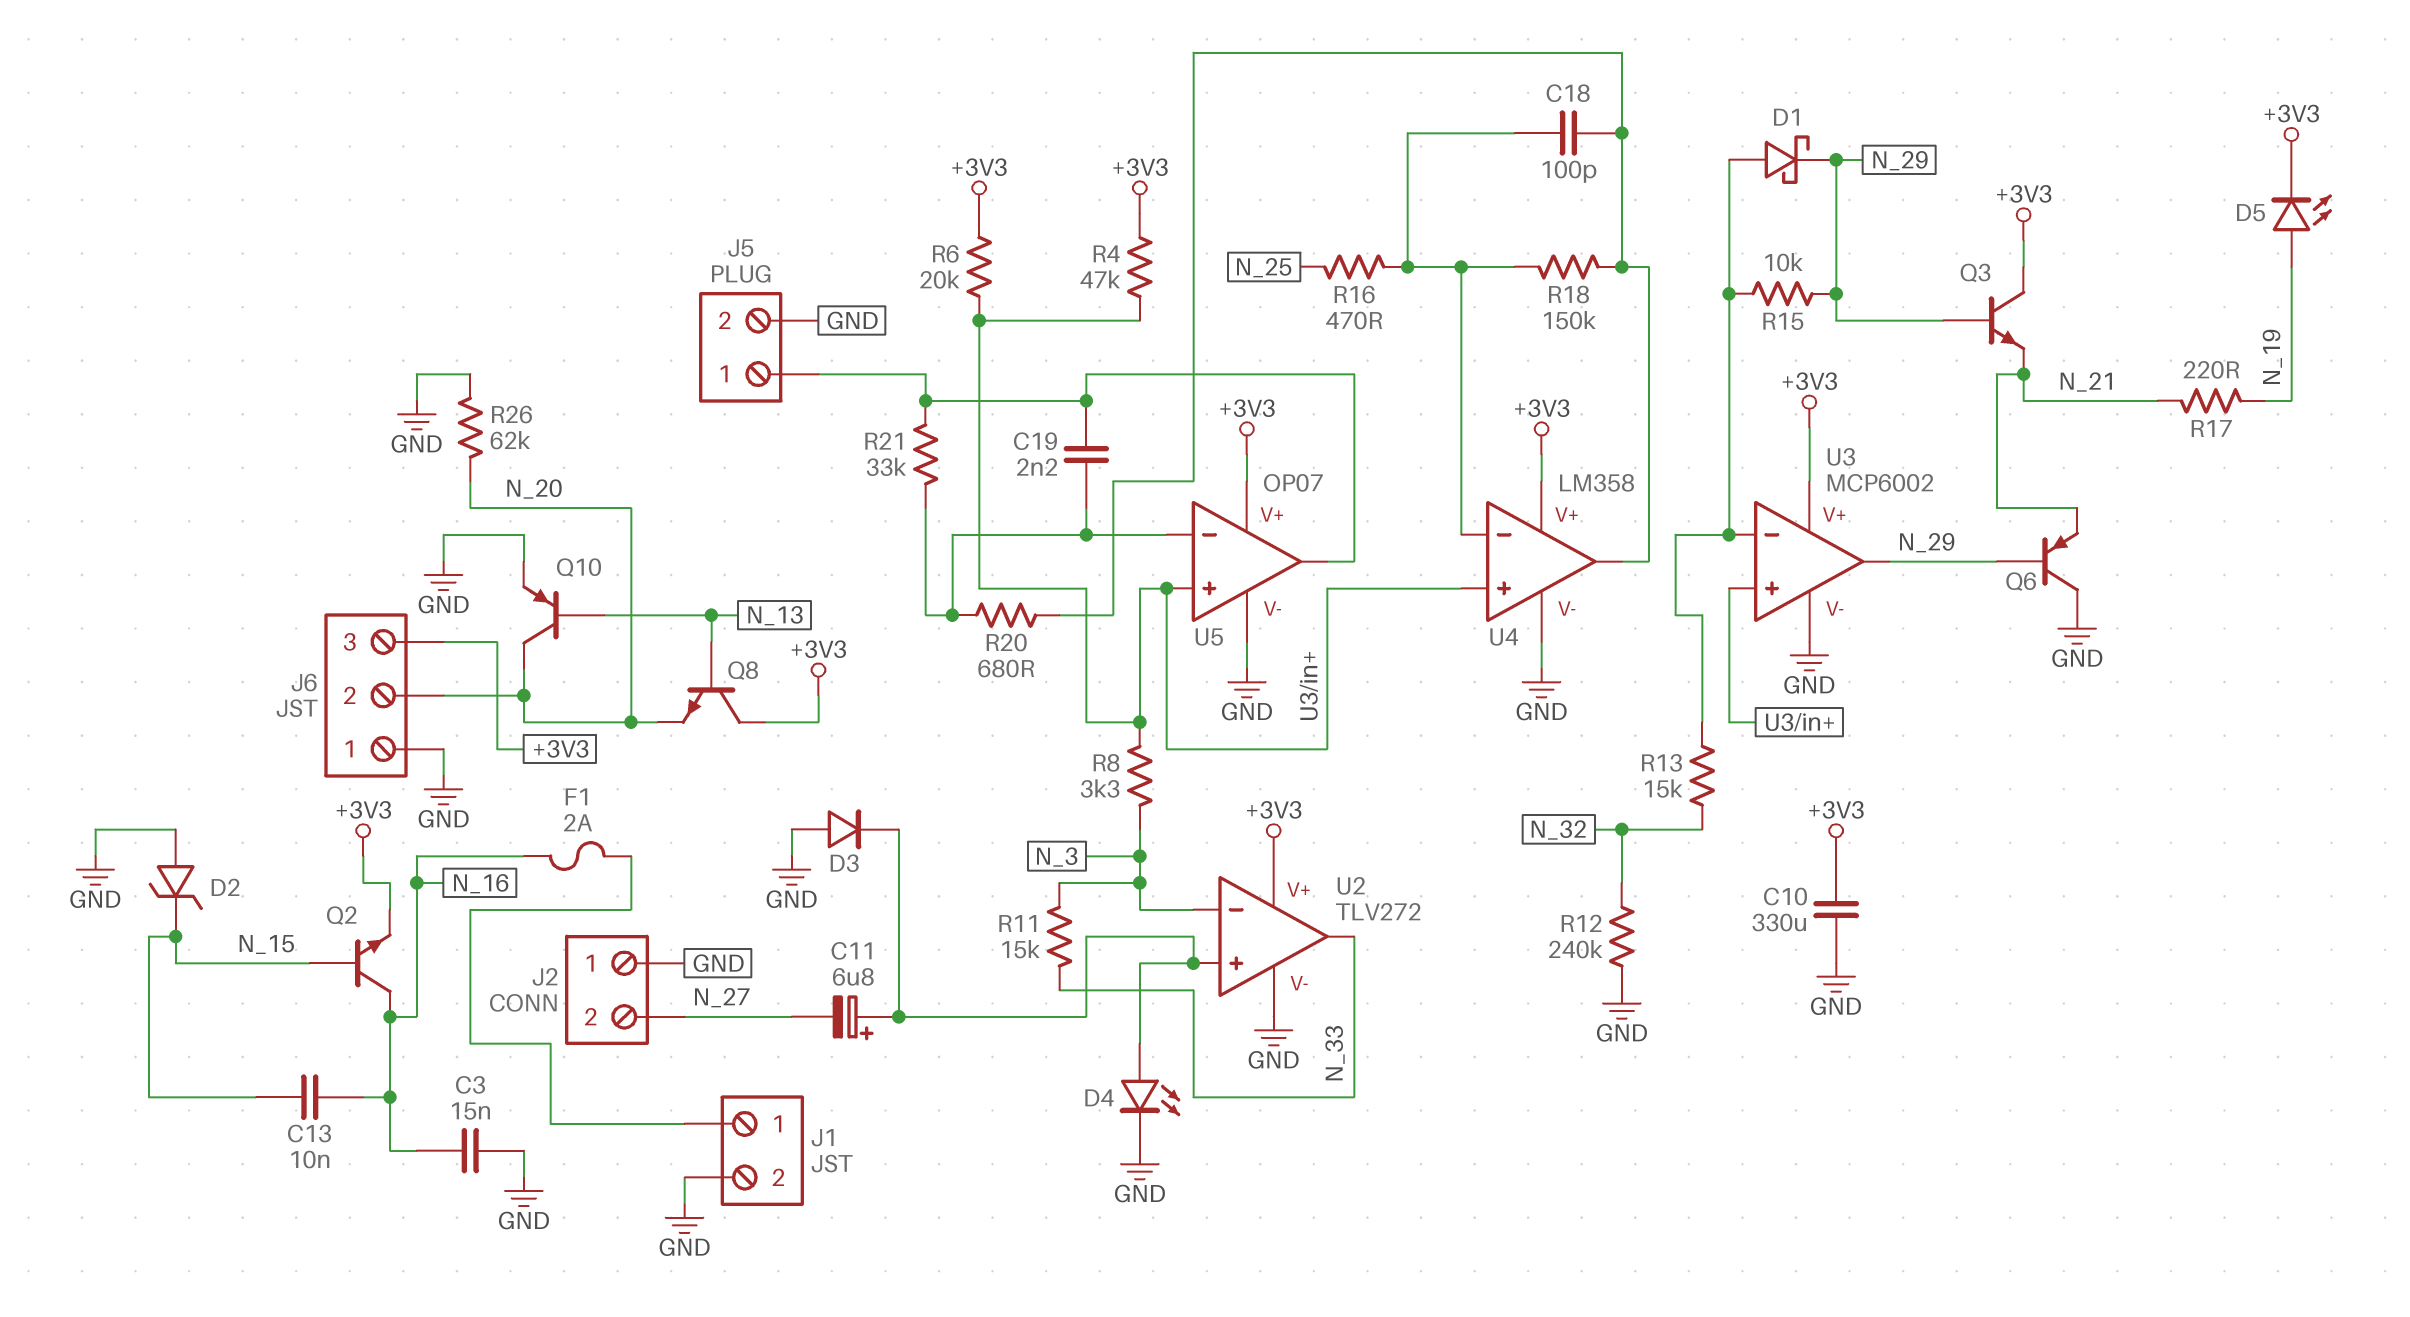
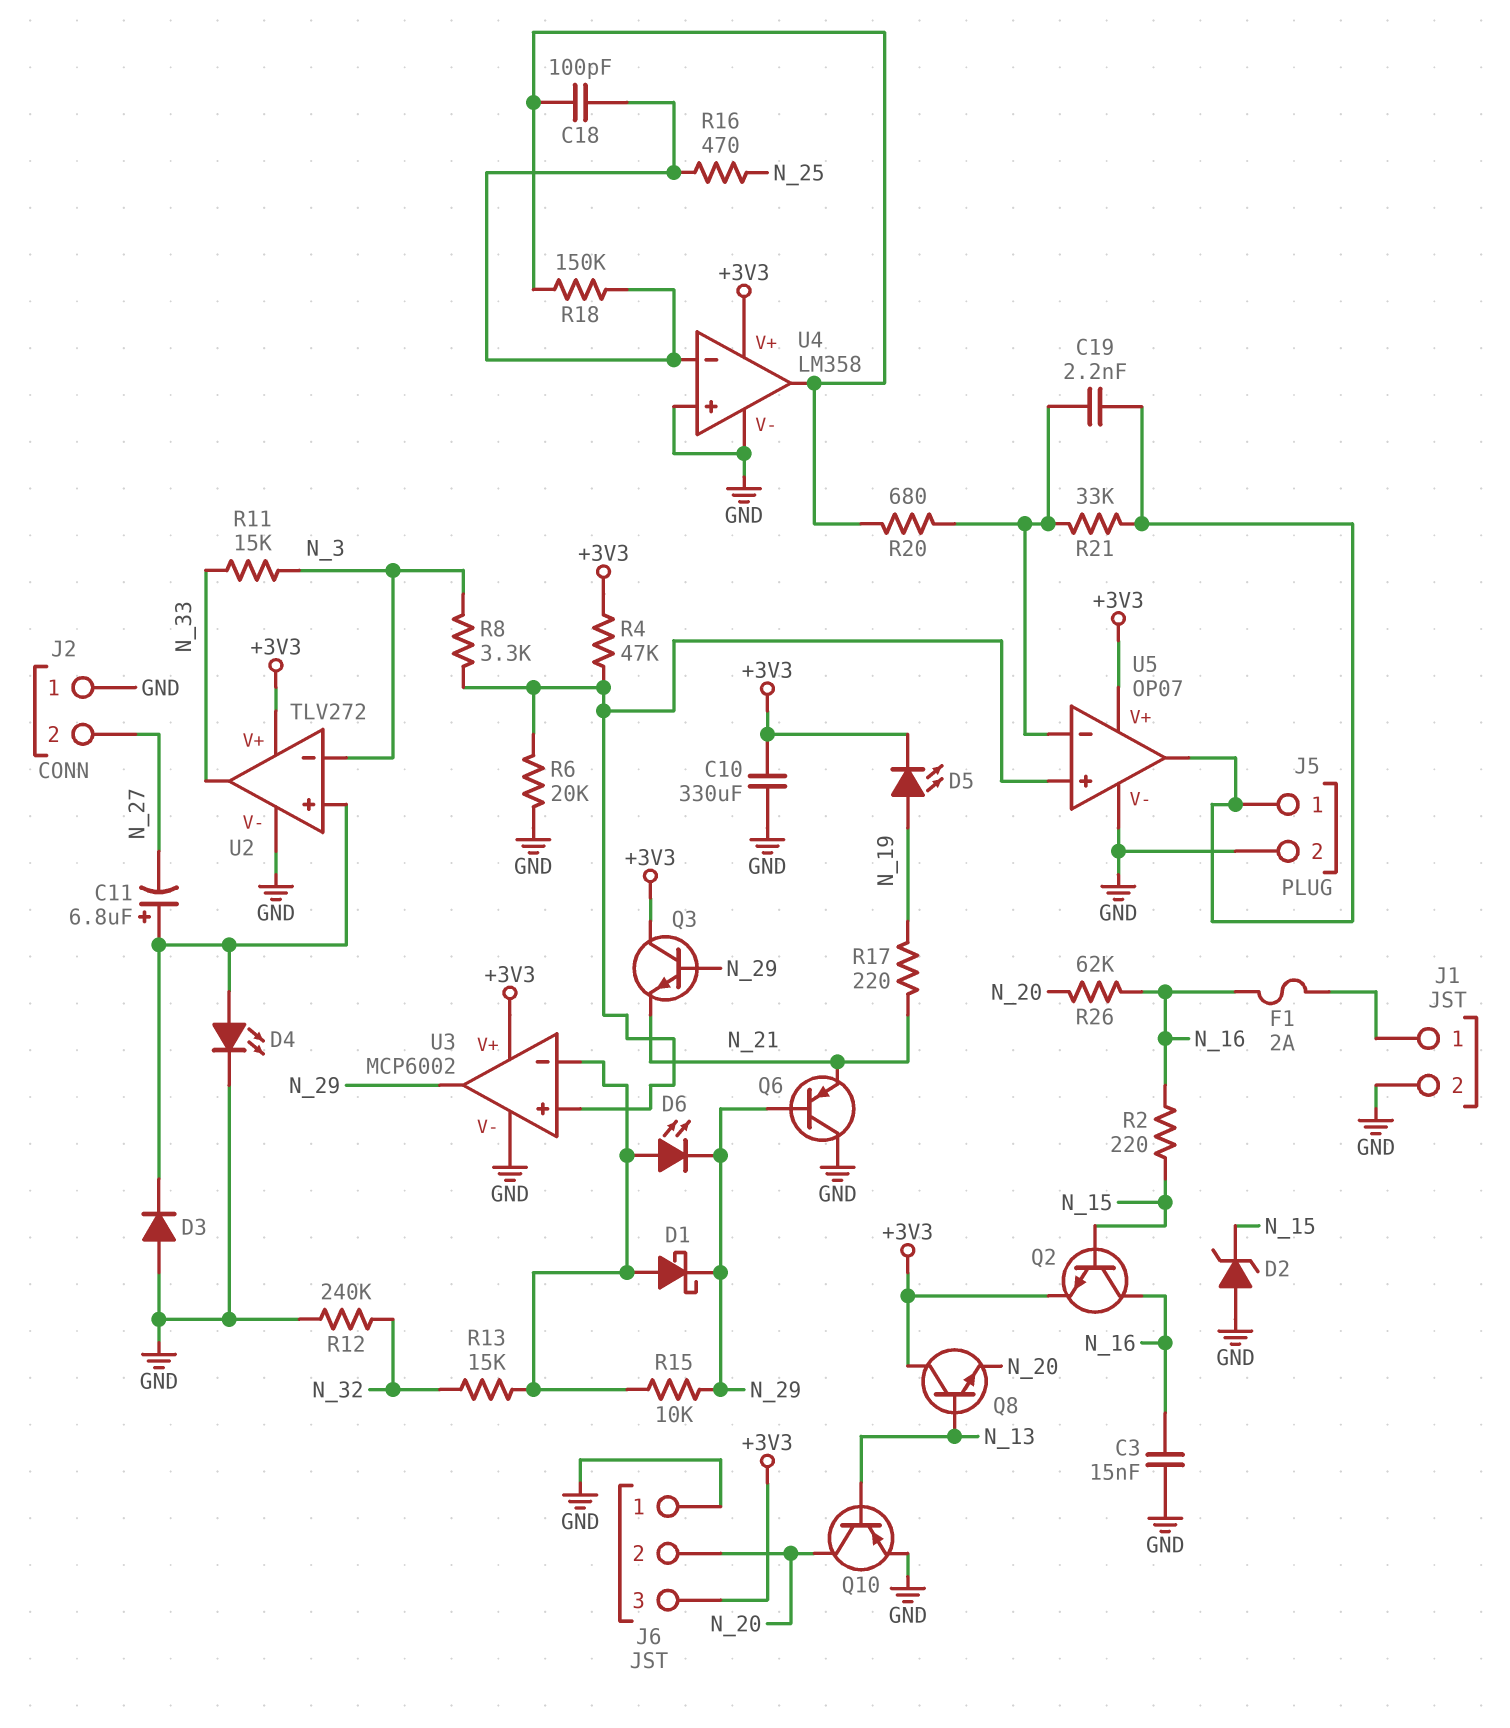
C13: 10nF (N_15, N_16) -> none
D6: none -> LED (A U3/in-, K N_29)
R2: none -> 220 (N_15, N_16)
R6: 20k (+3V3, U3/in+) -> 20k (GND, U3/in+)
R26: 62k (GND, N_20) -> 62k (N_16, N_20)
U4 pin in+: U3/in+ -> GND

